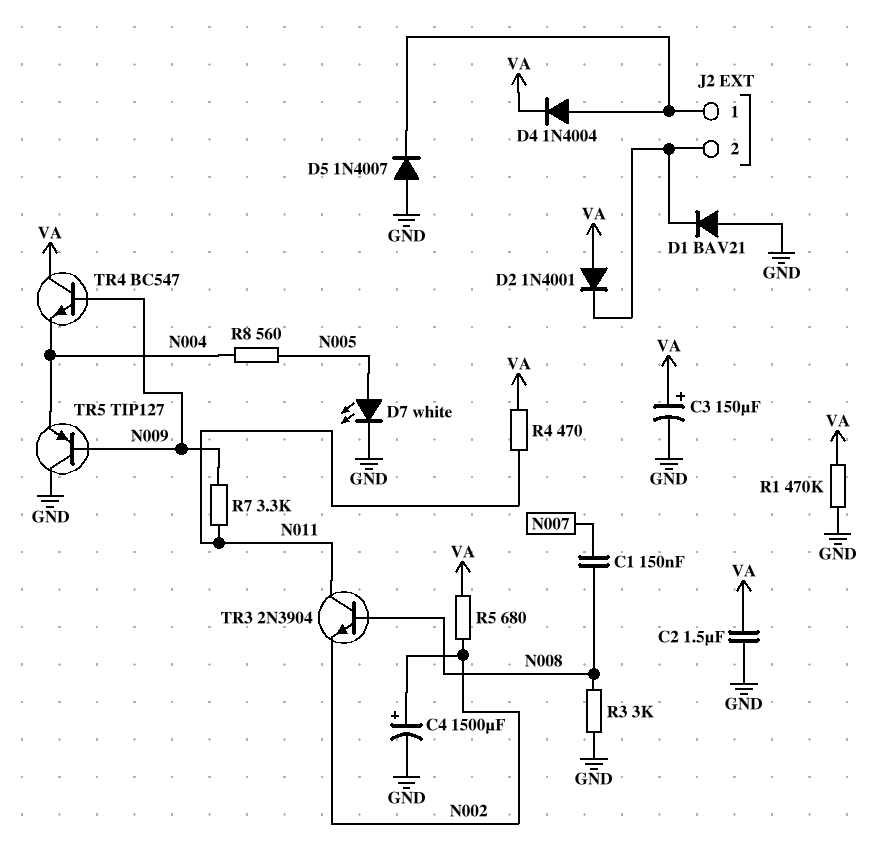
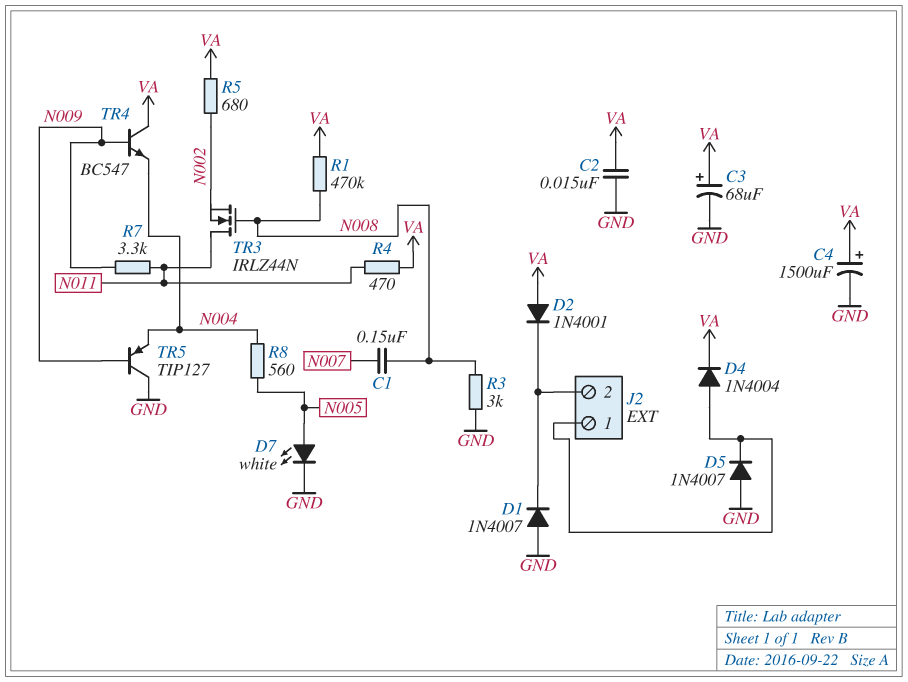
C2: 1.5uF (GND, VA) -> 15nF (GND, VA)
C3: 150uF (plus VA, minus GND) -> 68uF (plus VA, minus GND)
C4: 1500uF (plus N002, minus GND) -> 1500uF (plus VA, minus GND)
D1: diode BAV21 (A GND, K J2/2) -> diode 1N4007 (A GND, K J2/2)
R1: 470k (GND, VA) -> 470k (N008, VA)
TR3: NPN 2N3904 (B N008, C N011, E N002) -> NMOS IRLZ44N (G N008, D N011, S N002)

